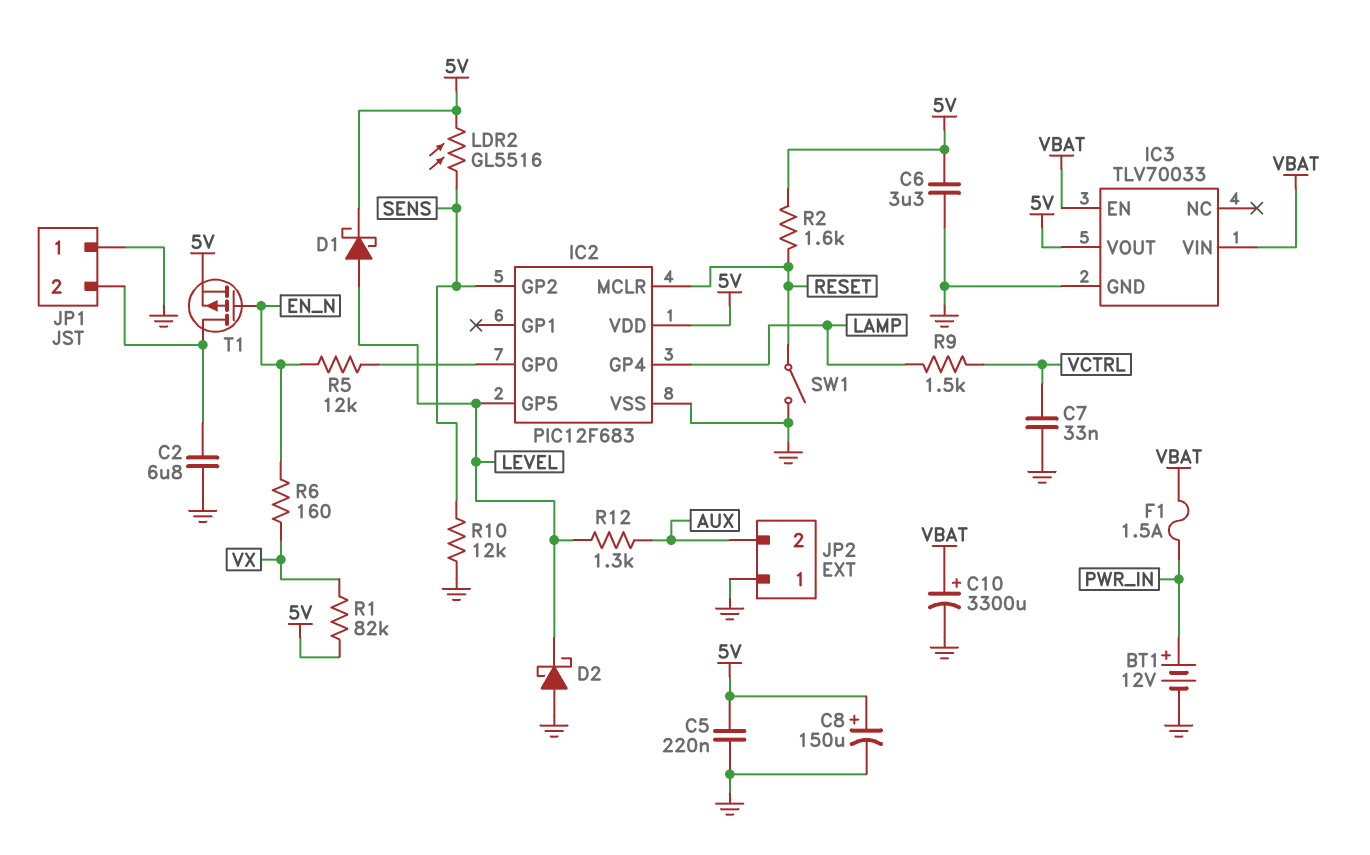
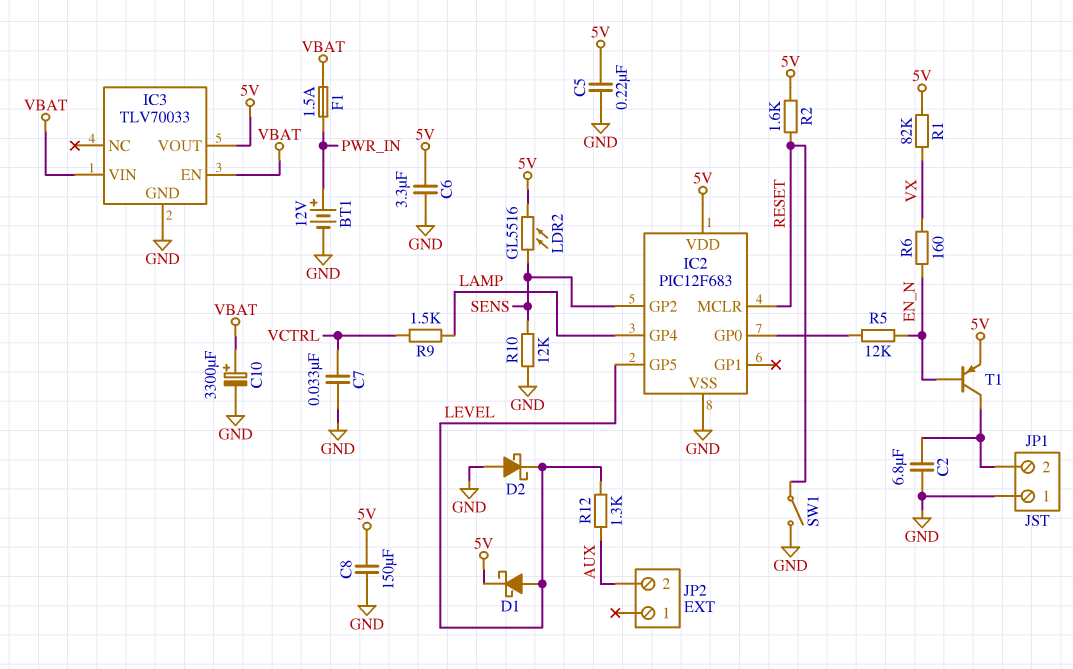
C8: 150uF (plus 5V, minus GND) -> 150uF (5V, GND)
JP2 pin 1: GND -> none
T1: PMOS (G EN_N, D JP1/2, S 5V) -> PNP (B EN_N, C JP1/2, E 5V)

